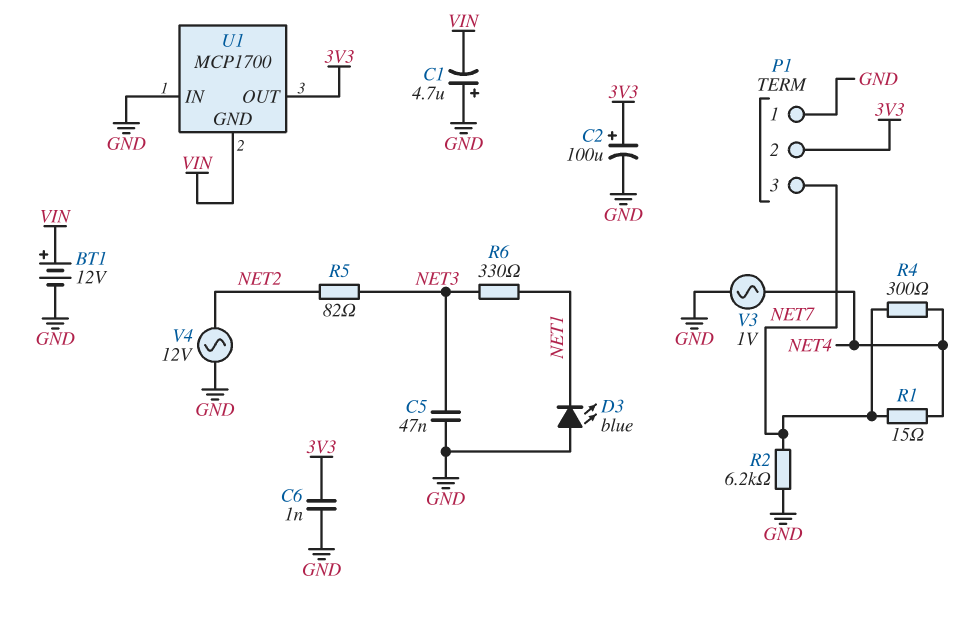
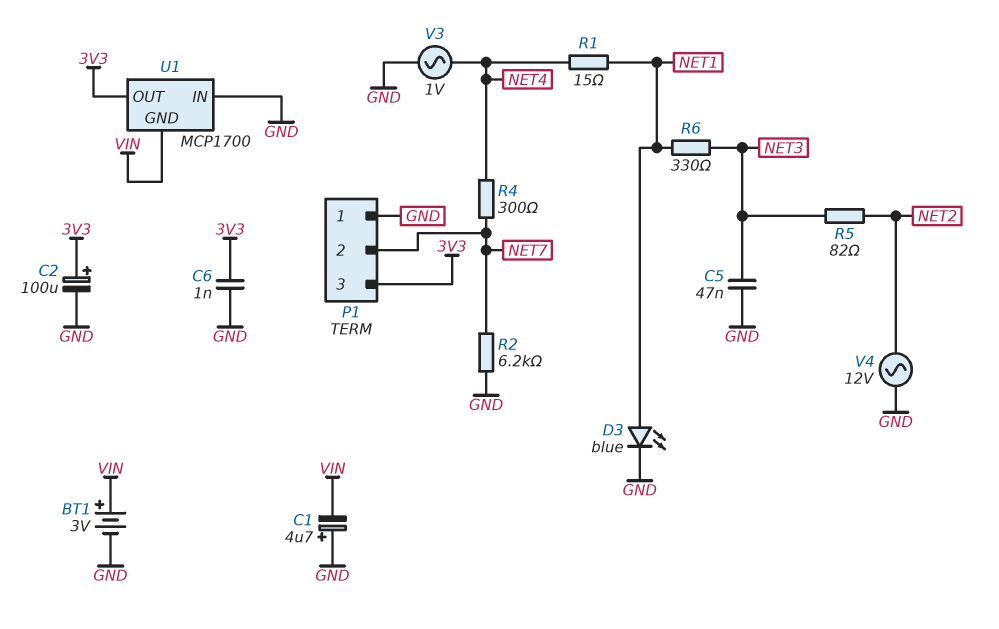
BT1: 12V (plus VIN, minus GND) -> 3V (plus VIN, minus GND)
D3: LED blue (A GND, K NET1) -> LED blue (A NET1, K GND)
P1 pin 2: 3V3 -> NET7
P1 pin 3: NET7 -> 3V3
R1: 15 (NET4, NET7) -> 15 (NET1, NET4)

